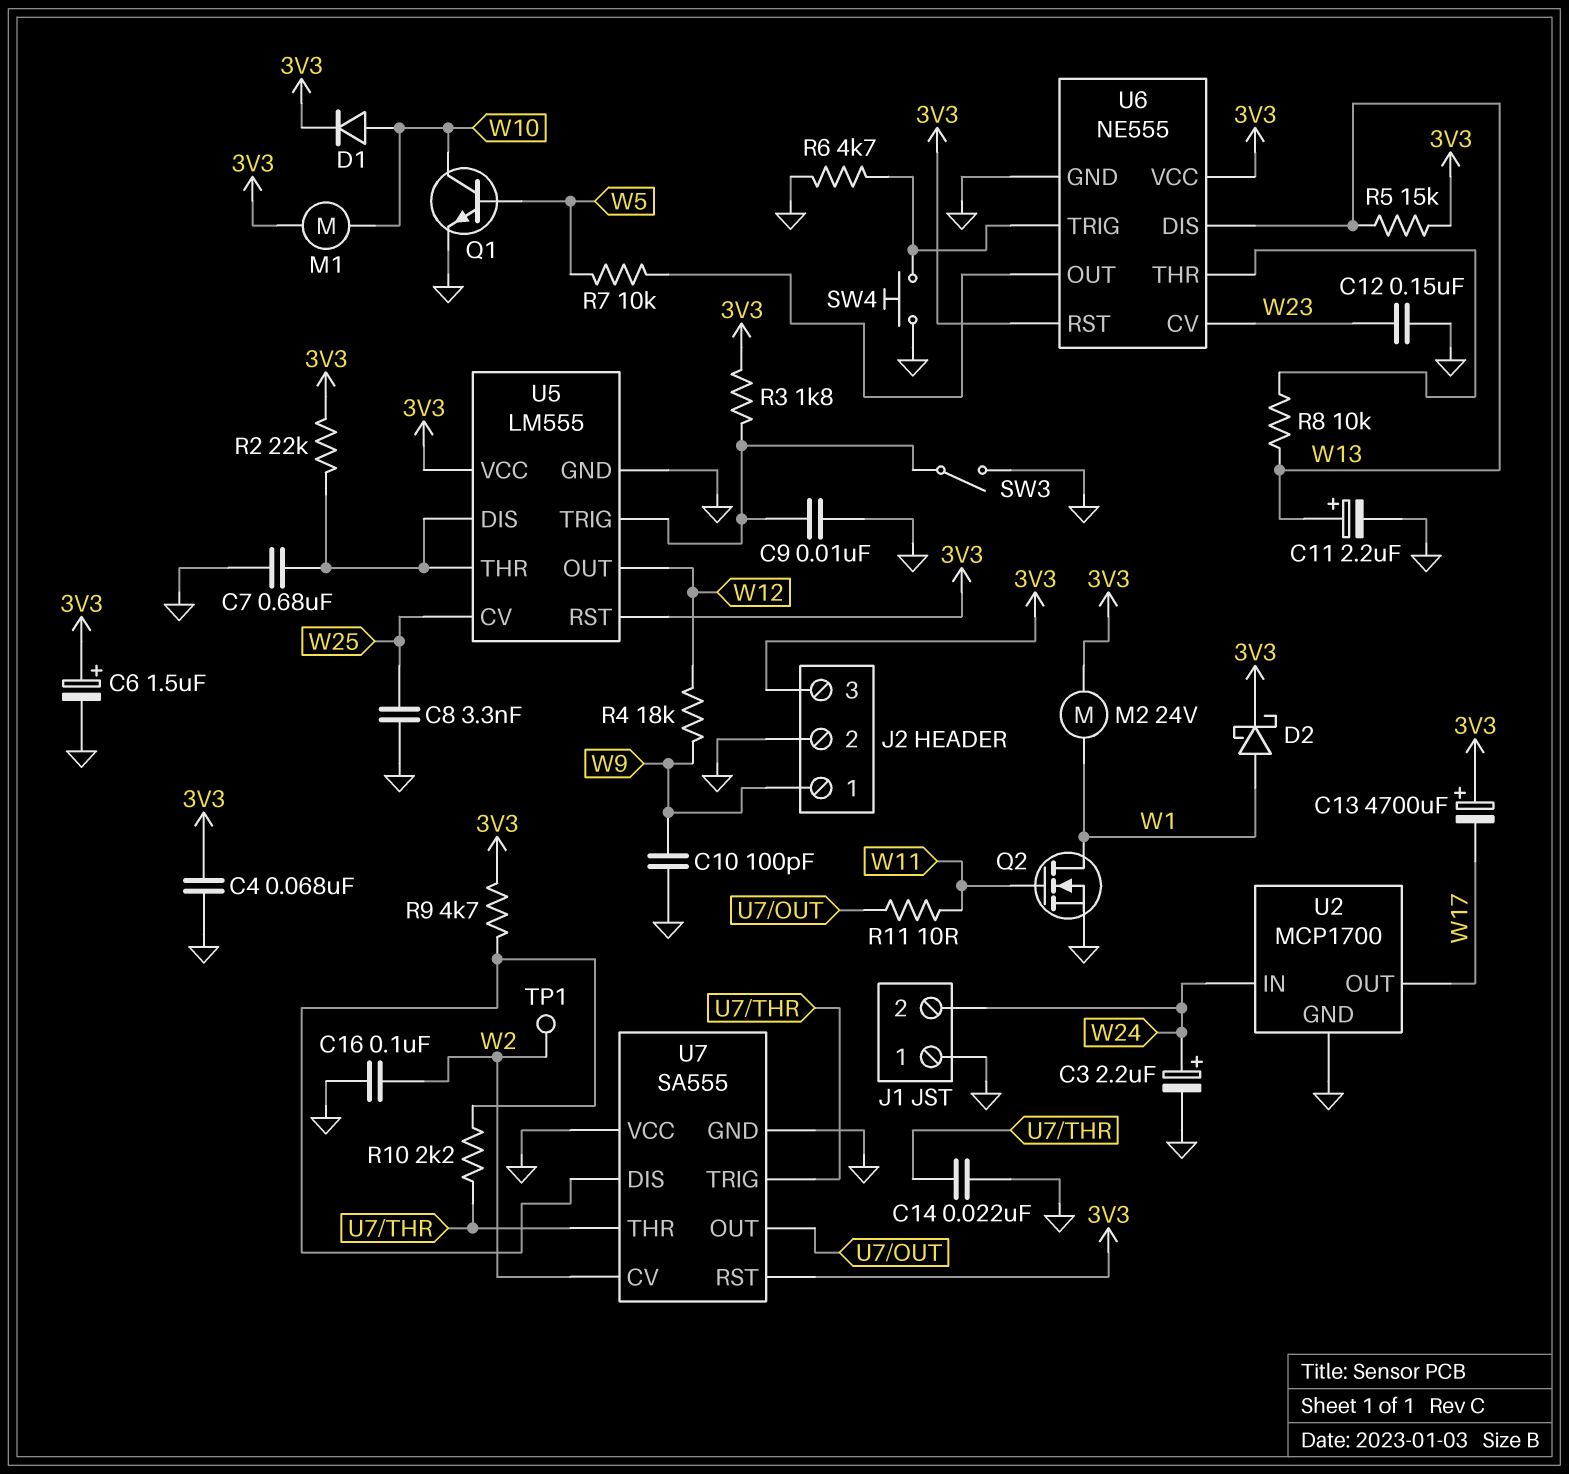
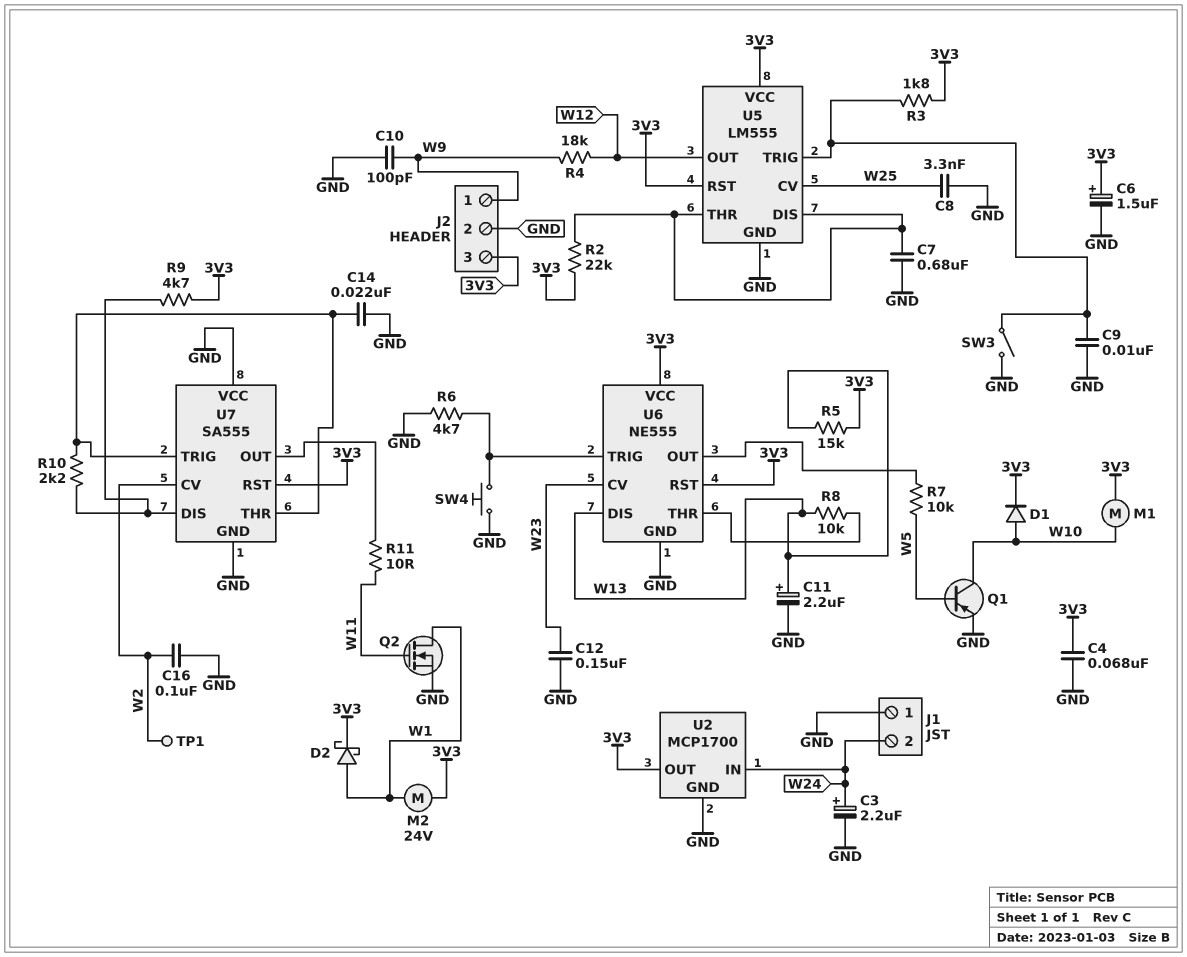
C13: 4700uF (plus 3V3, minus W17) -> none
Q1: NPN (B W5, C W10, E GND) -> PNP (B W5, C W10, E GND)
U2 pin OUT: W17 -> 3V3

